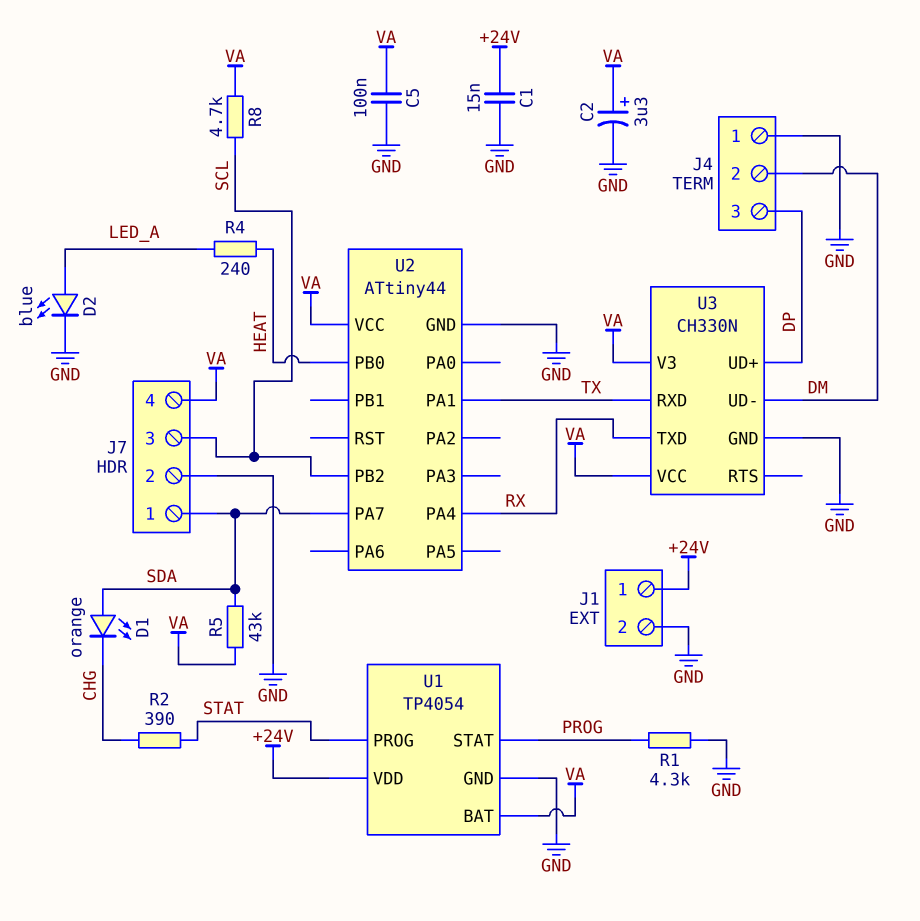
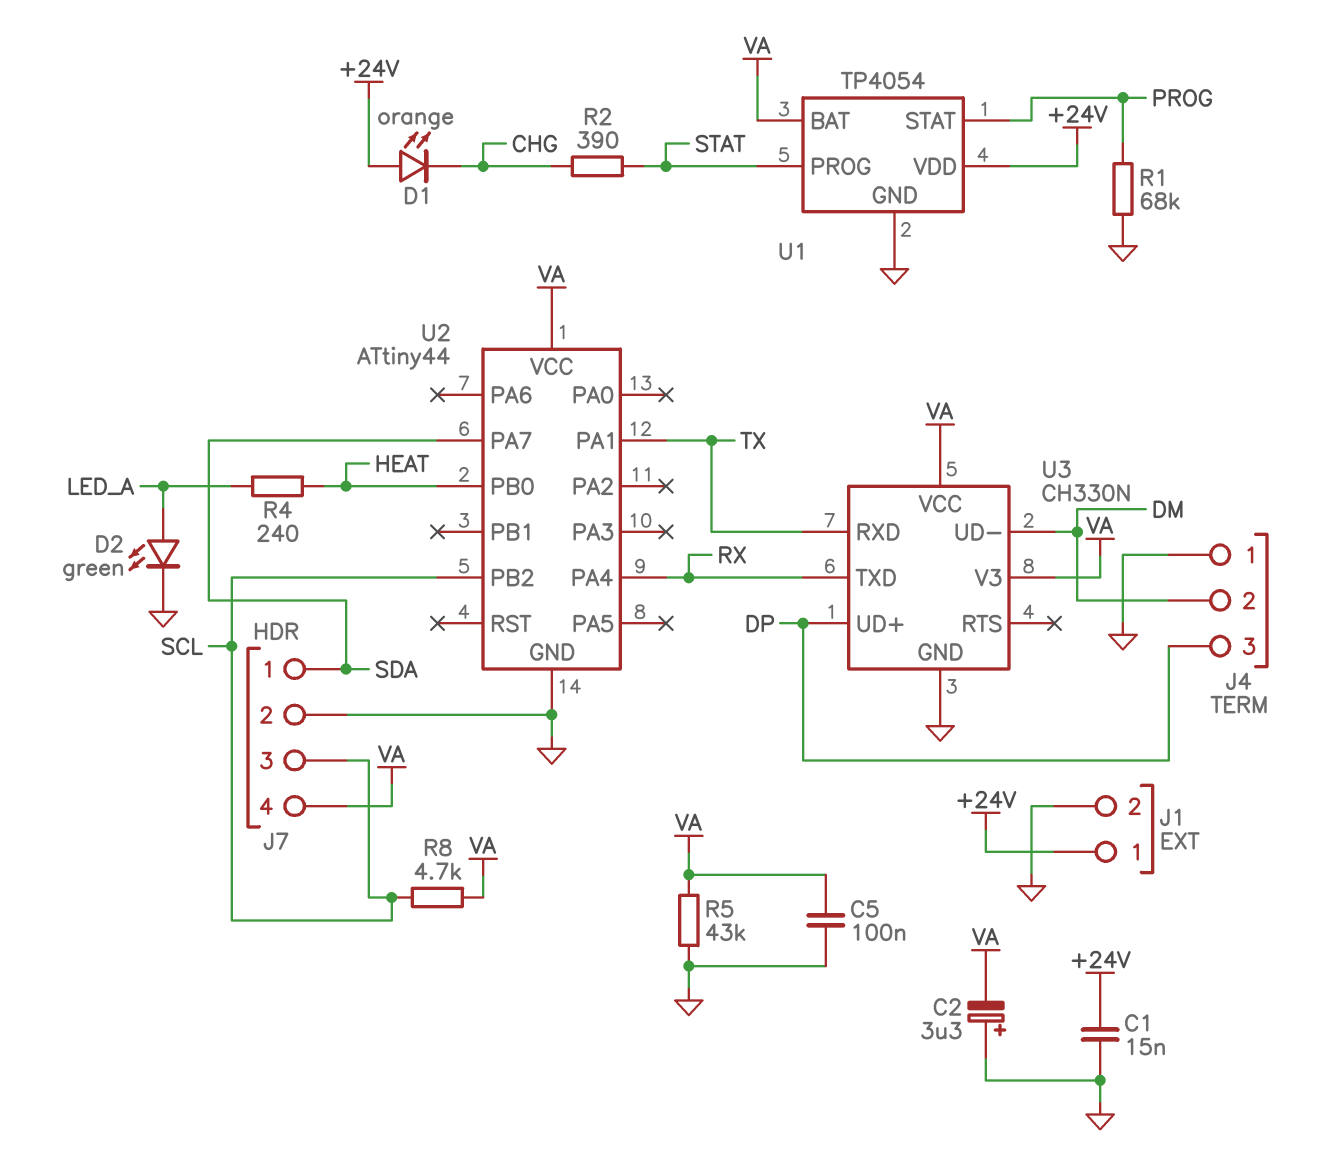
C2: 3.3uF (plus VA, minus GND) -> 3.3uF (plus GND, minus VA)
D1: LED orange (A SDA, K CHG) -> LED orange (A +24V, K CHG)
D2: LED blue (A LED_A, K GND) -> LED green (A LED_A, K GND)
R1: 4.3k (GND, PROG) -> 68k (GND, PROG)
R5: 43k (SDA, VA) -> 43k (GND, VA)

